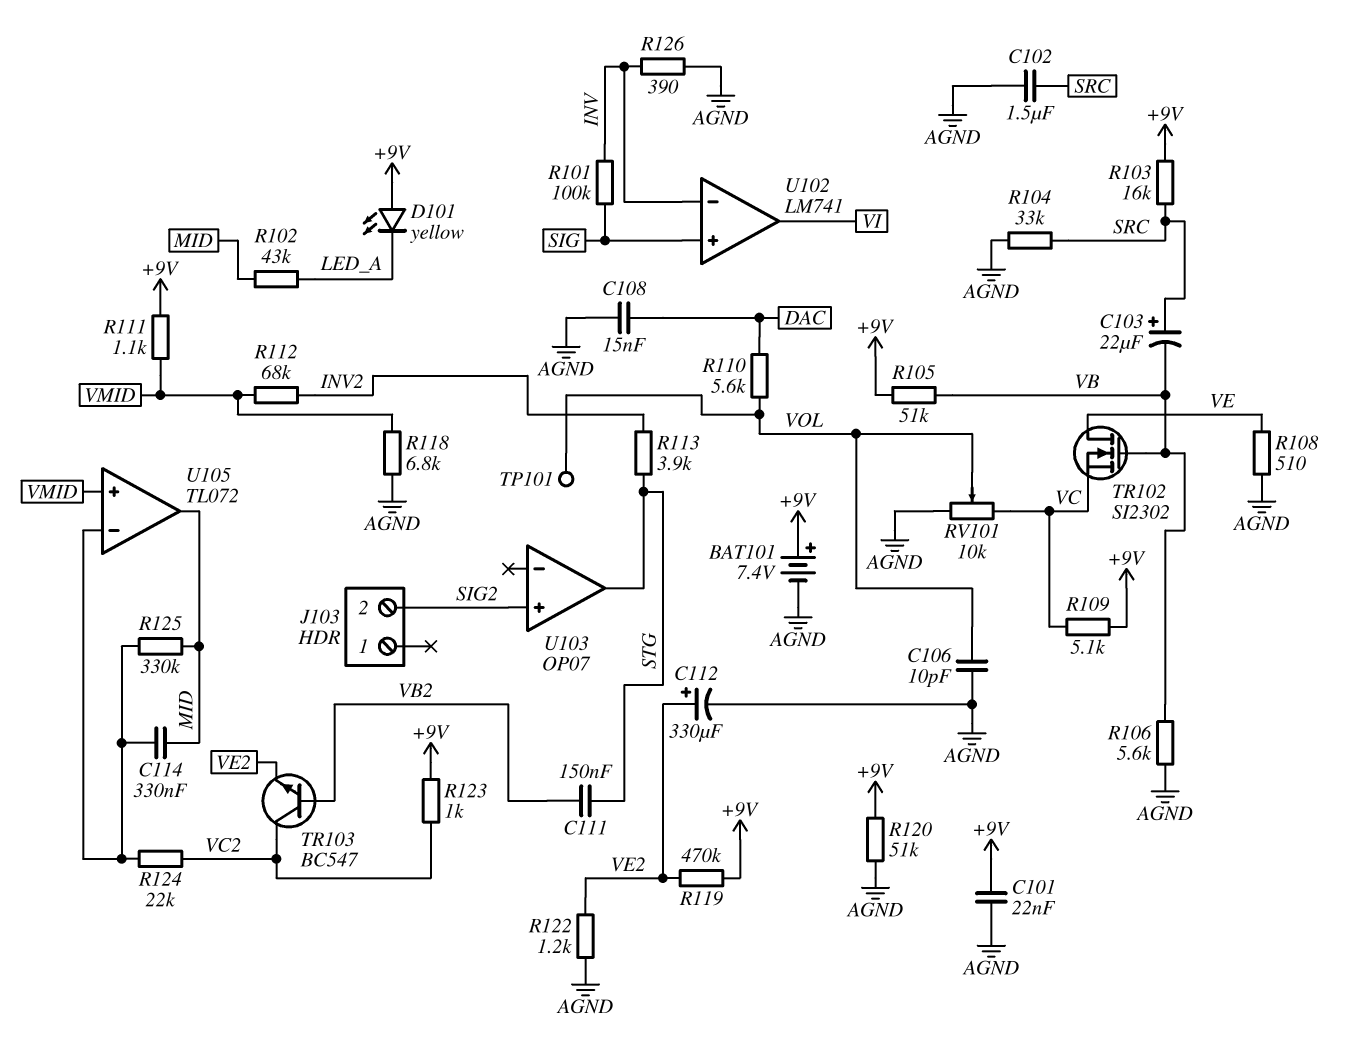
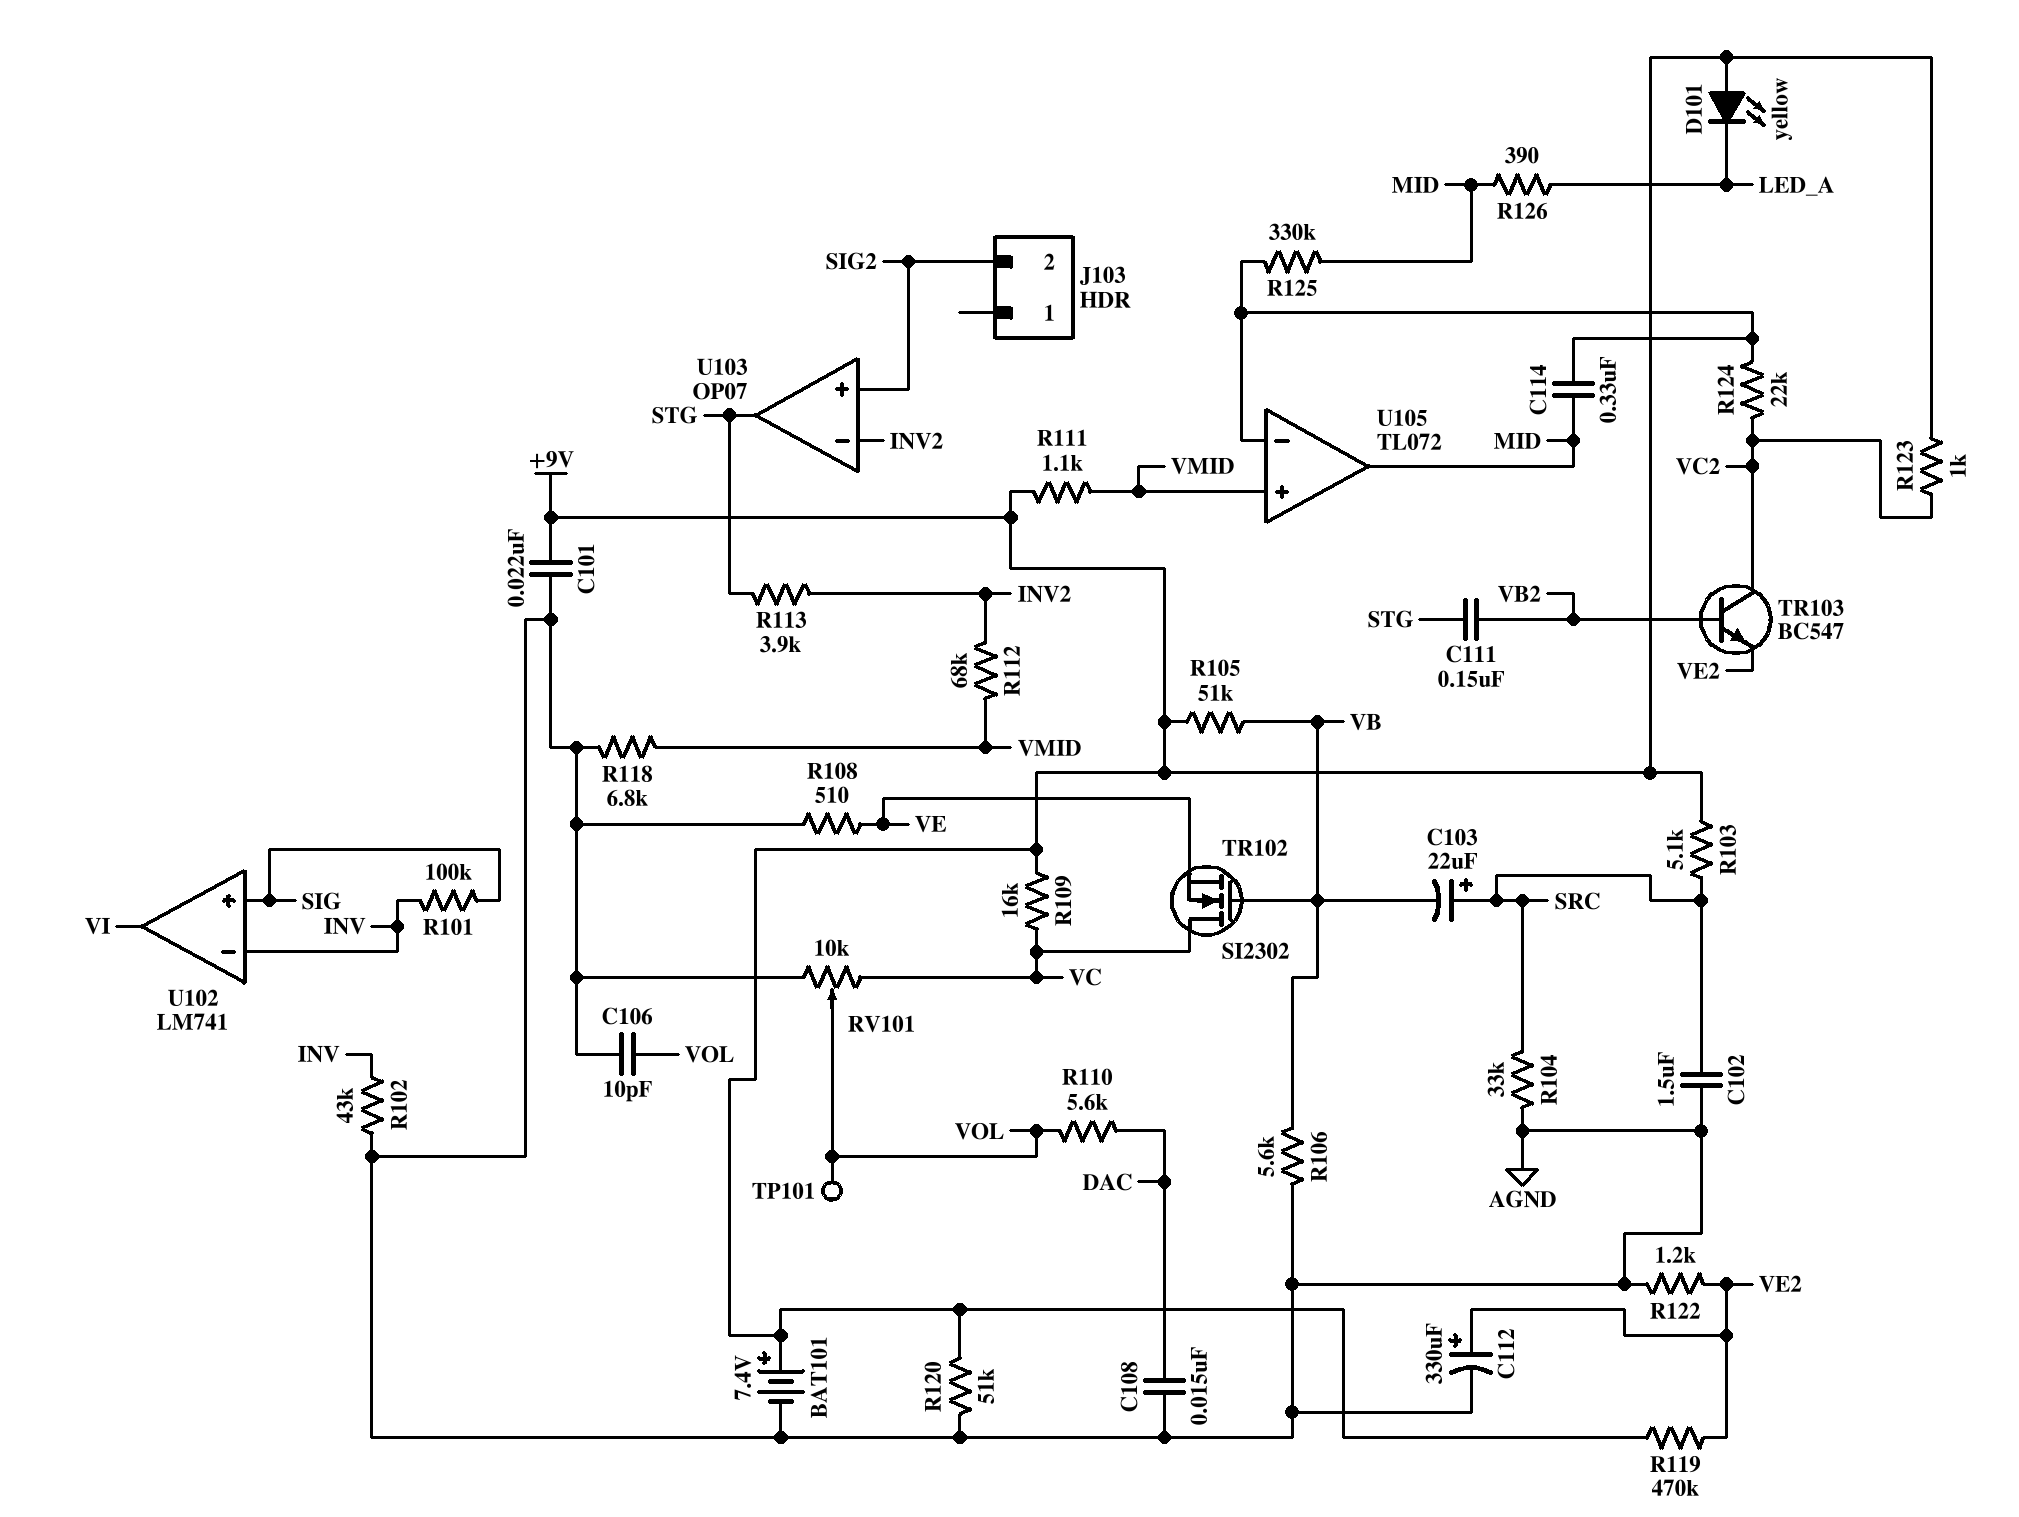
R102: 43k (LED_A, MID) -> 43k (AGND, INV)
R103: 16k (+9V, SRC) -> 5.1k (+9V, SRC)
R109: 5.1k (+9V, VC) -> 16k (+9V, VC)
R126: 390 (AGND, INV) -> 390 (LED_A, MID)
TR102: NMOS SI2302 (G VB, D VE, S VC) -> NMOS SI2302 (G VB, D VC, S VE)
U103 pin in-: none -> INV2

